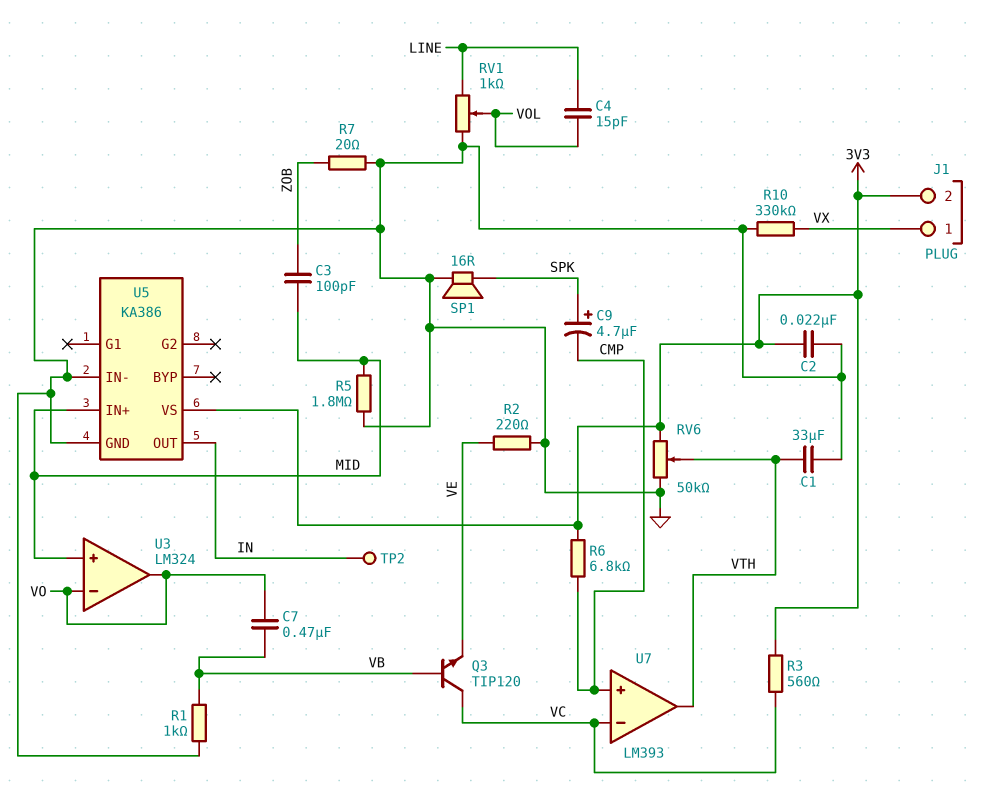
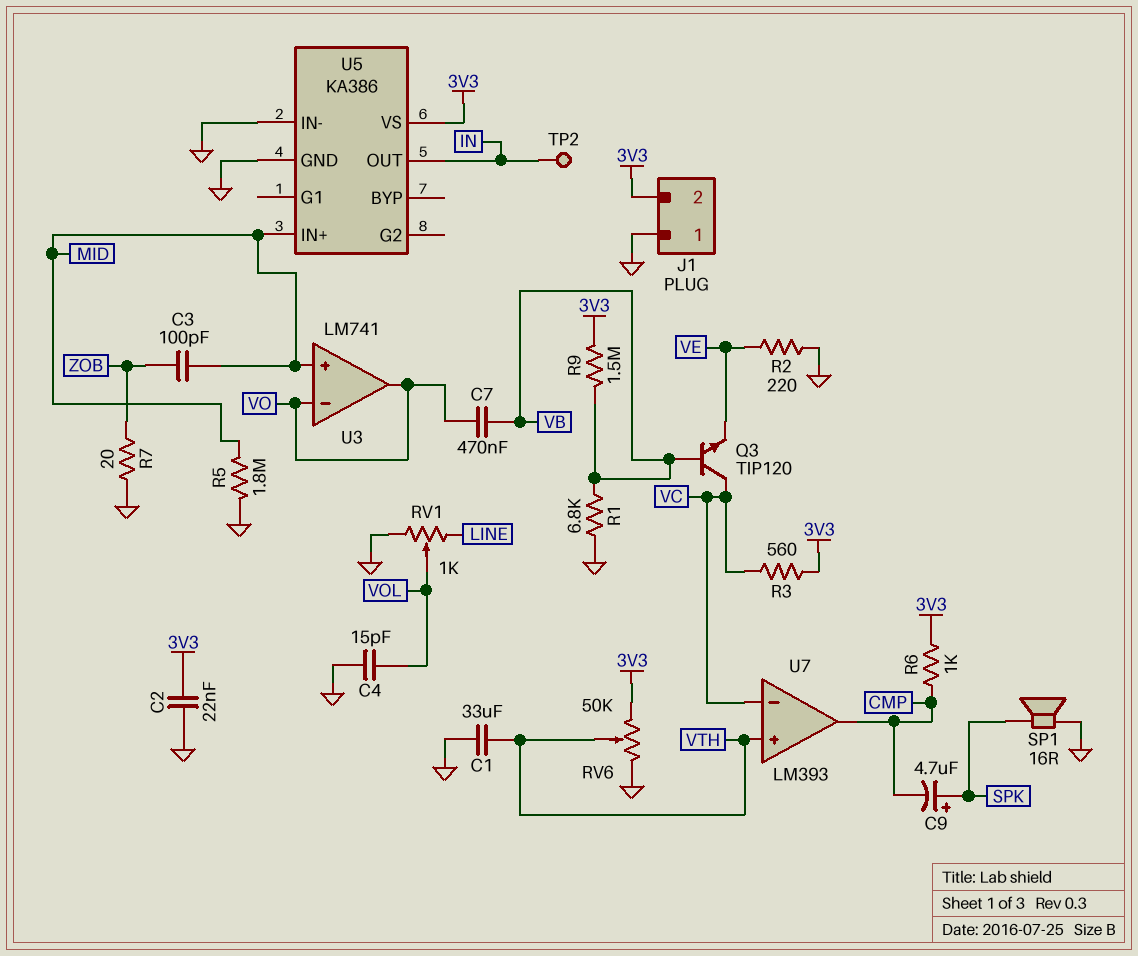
C4: 15pF (LINE, VOL) -> 15pF (GND, VOL)
J1 pin 1: VX -> GND
R1: 1k (GND, VB) -> 6.8k (GND, VB)
R6: 6.8k (3V3, CMP) -> 1k (3V3, CMP)
R9: none -> 1.5M (3V3, VB)
R10: 330k (GND, VX) -> none
U3: LM324 -> LM741
U7 pin in+: CMP -> VTH
U7 pin out: VTH -> CMP

